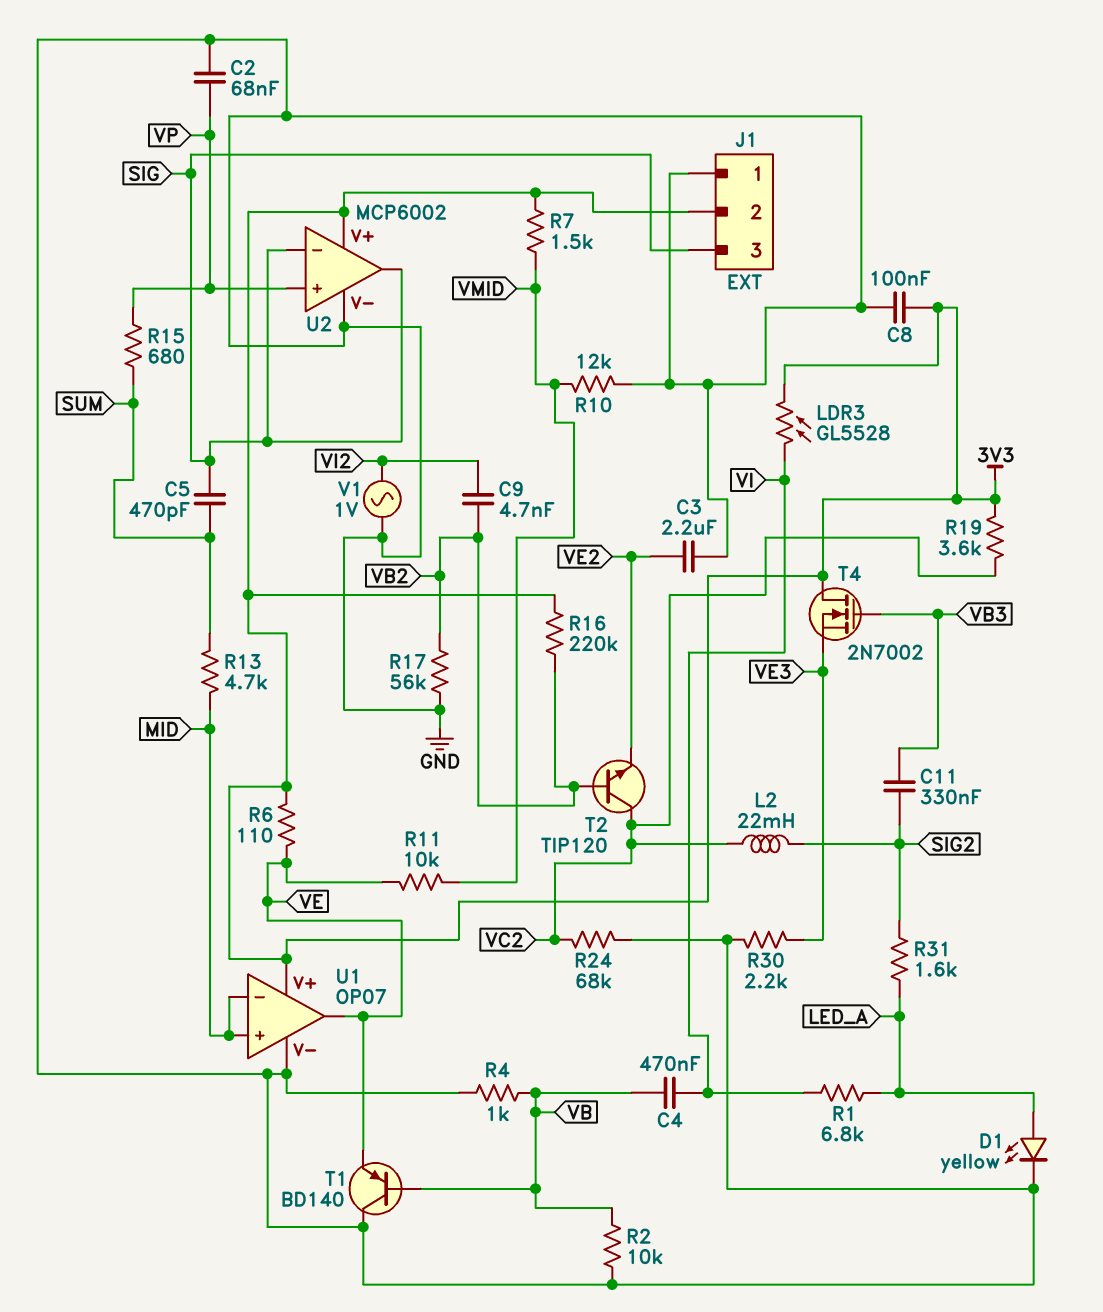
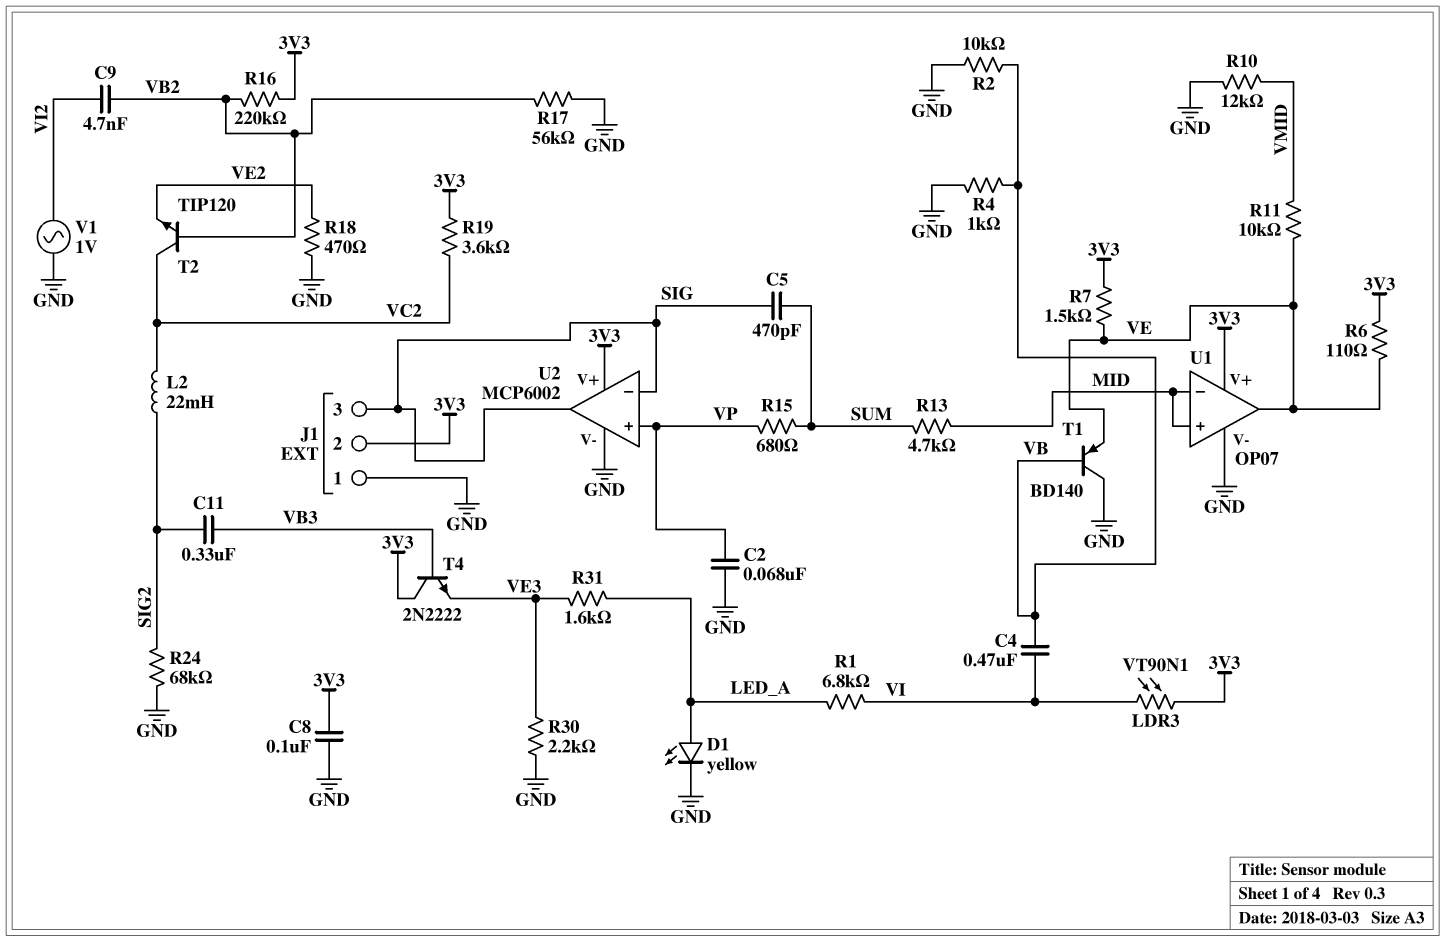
C3: 2.2uF (GND, VE2) -> none
LDR3: GL5528 (3V3, VI) -> VT90N1 (3V3, VI)
R7: 1.5k (3V3, VMID) -> 1.5k (3V3, VE)
R18: none -> 470 (GND, VE2)
R24: 68k (GND, VC2) -> 68k (GND, SIG2)
R31: 1.6k (LED_A, SIG2) -> 1.6k (LED_A, VE3)
T4: NMOS 2N7002 (G VB3, D 3V3, S VE3) -> NPN 2N2222 (B VB3, C 3V3, E VE3)

